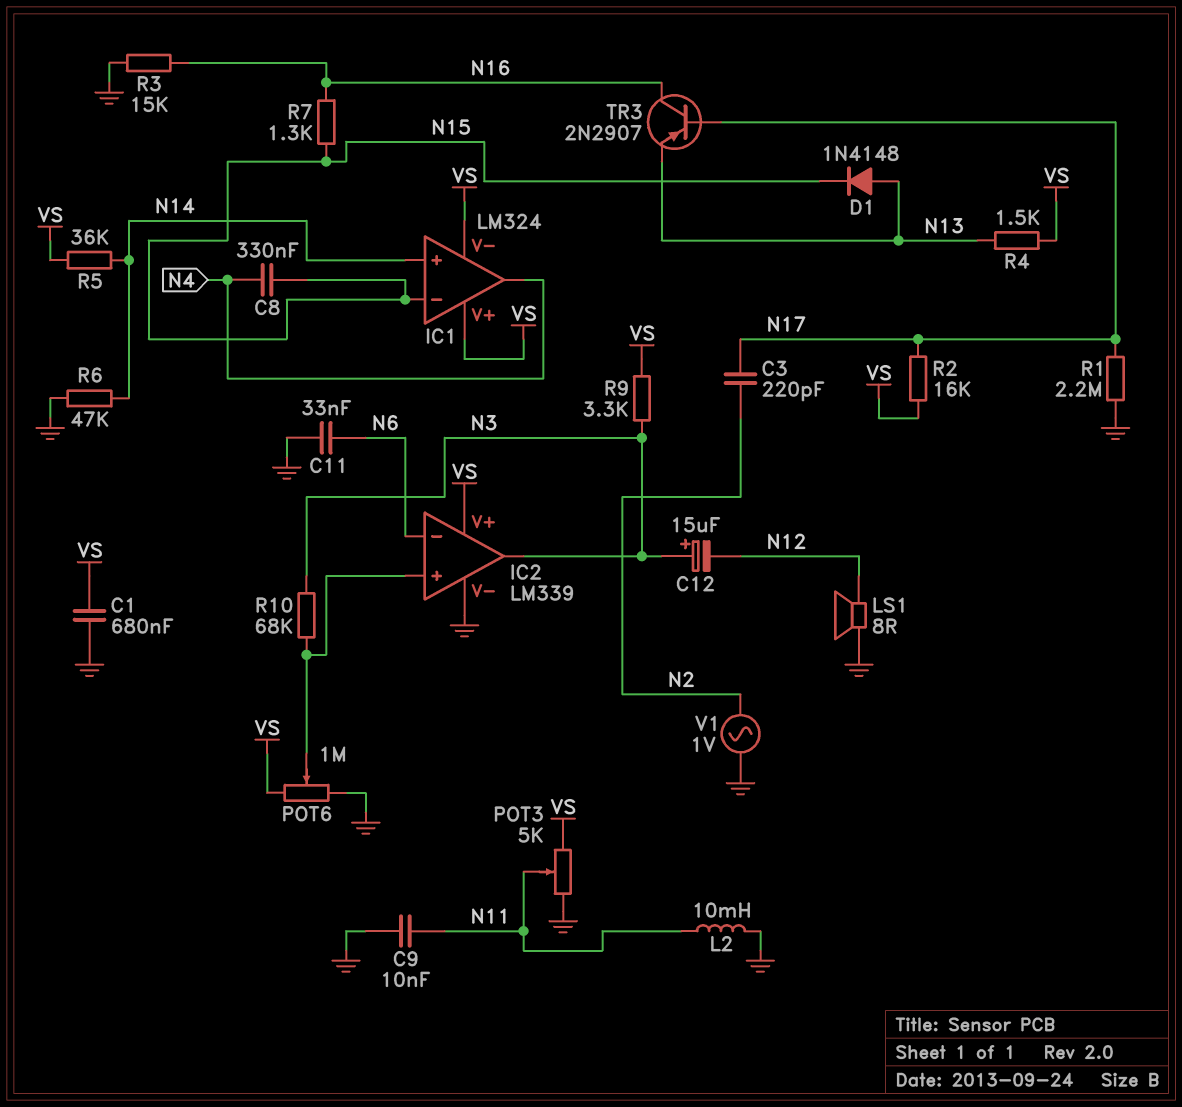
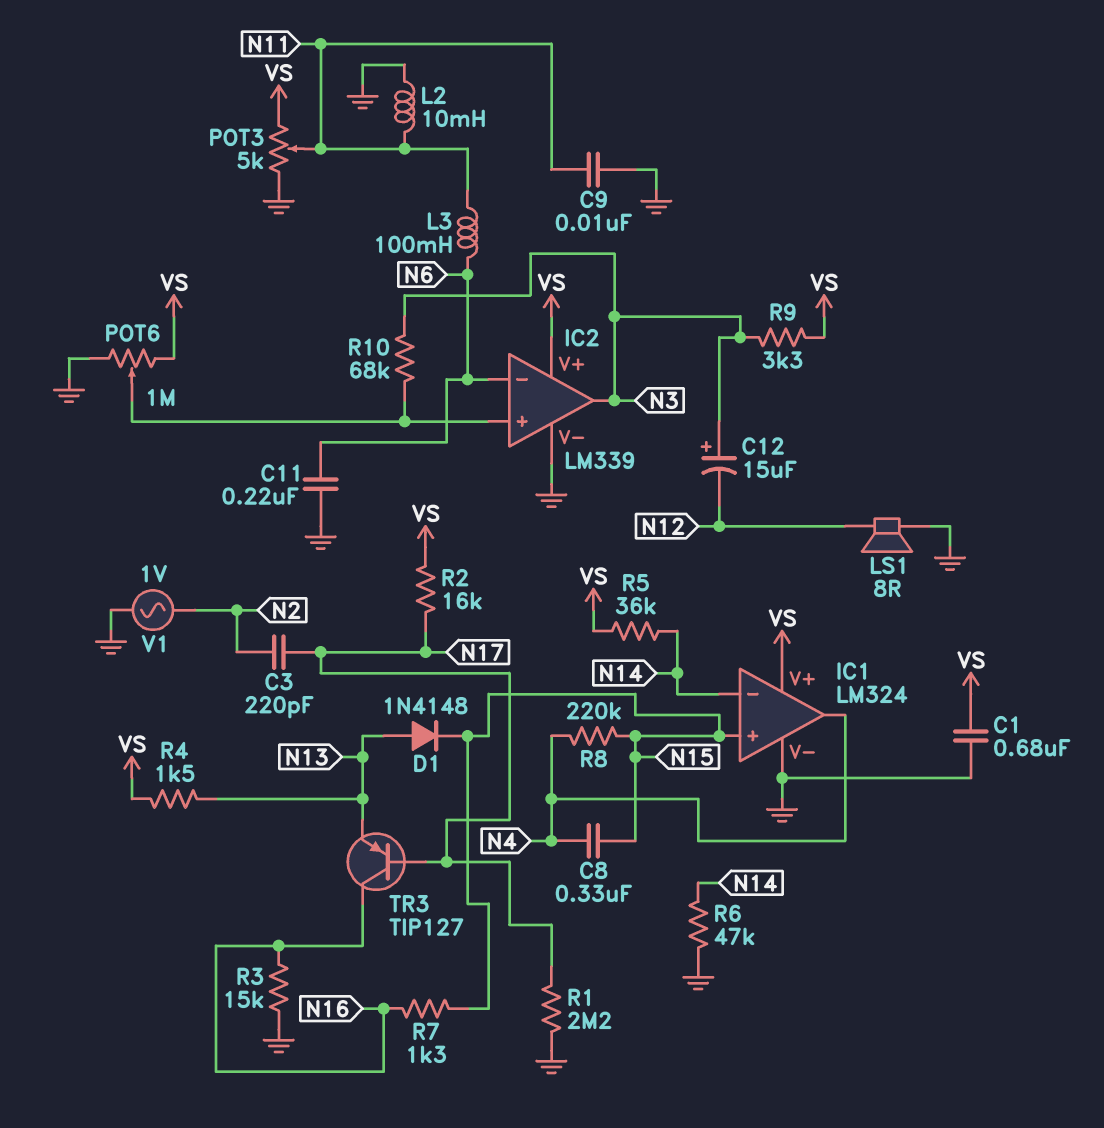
C11: 33nF (GND, N6) -> 220nF (GND, N6)
IC1 pin V-: VS -> GND
IC1 pin in+: N14 -> N15
IC1 pin in-: N15 -> N14
L3: none -> 100mH (N6, N11)
R8: none -> 220k (N4, N15)
TR3: PNP 2N2907 (B N17, C N16, E N13) -> PNP TIP127 (B N17, C N16, E N13)

